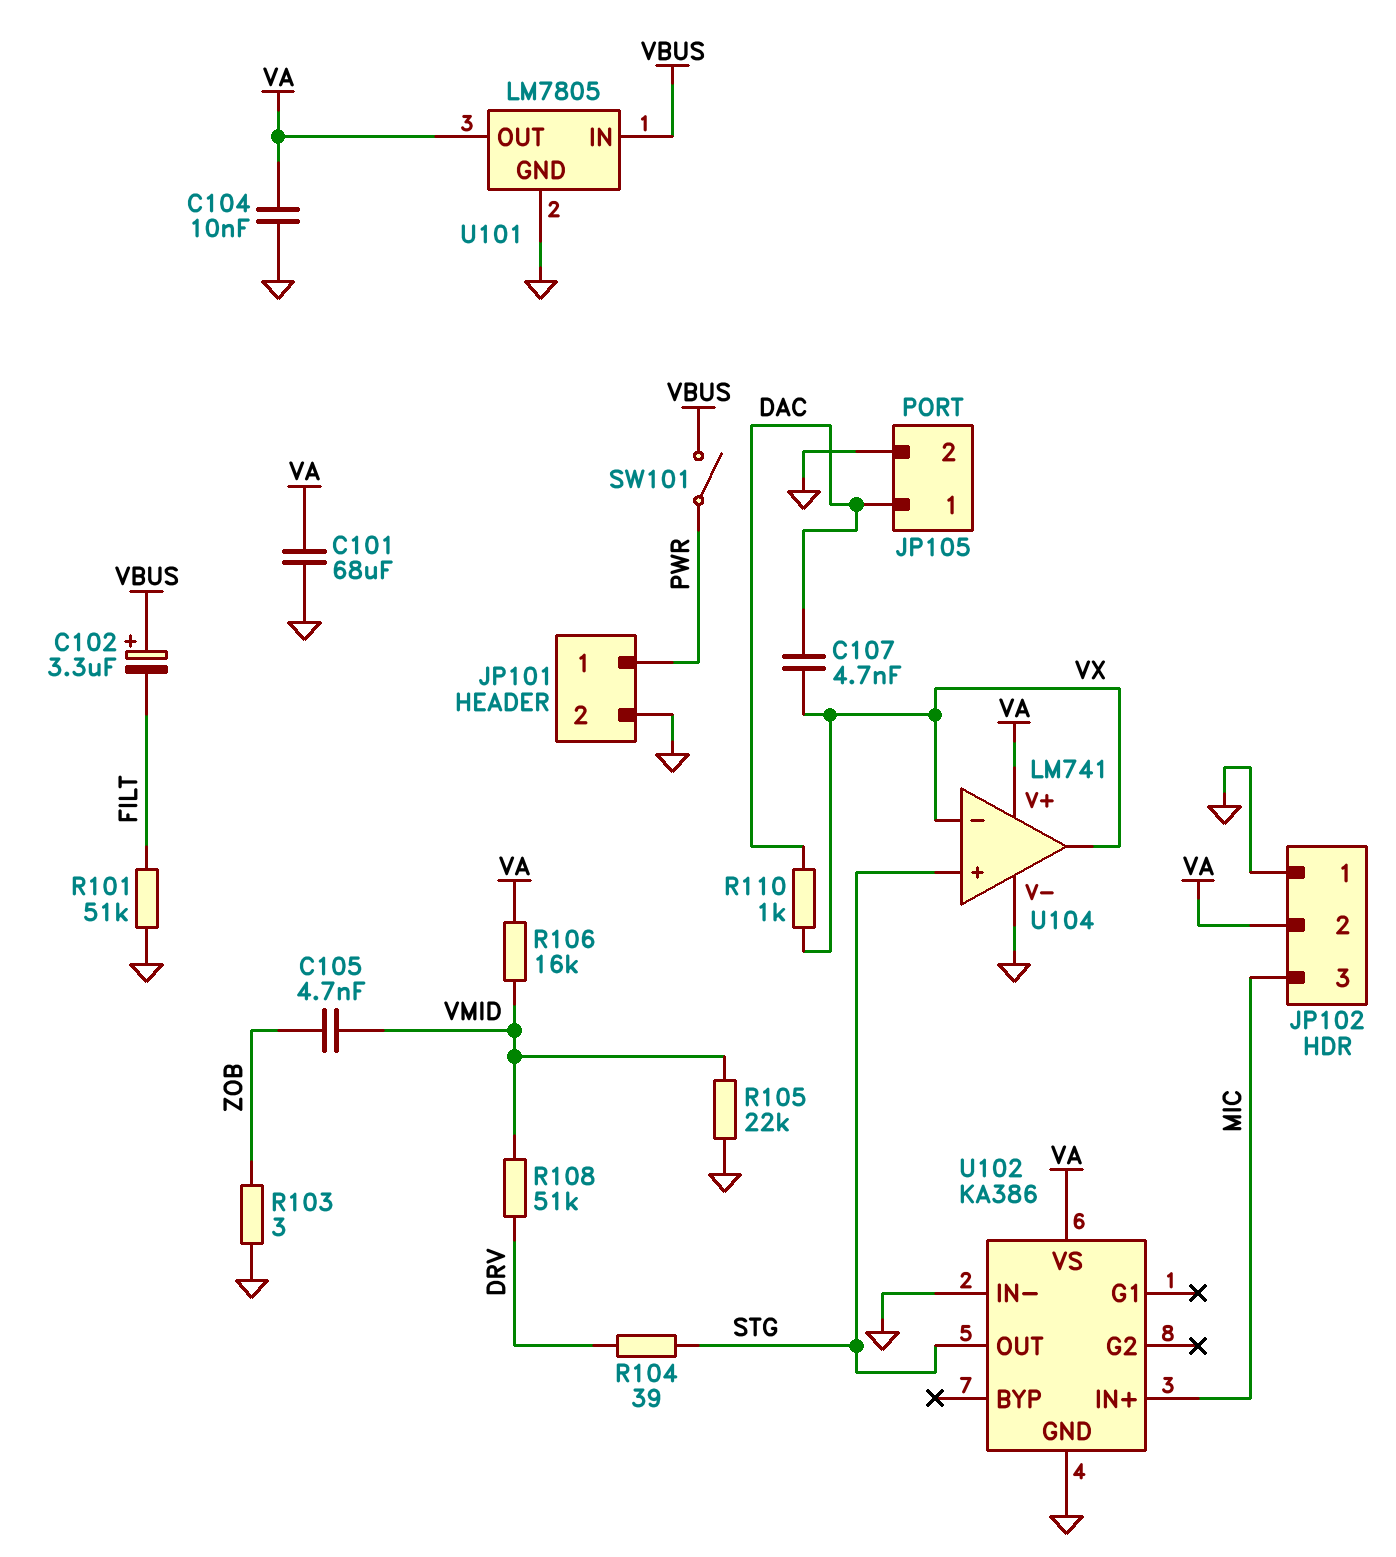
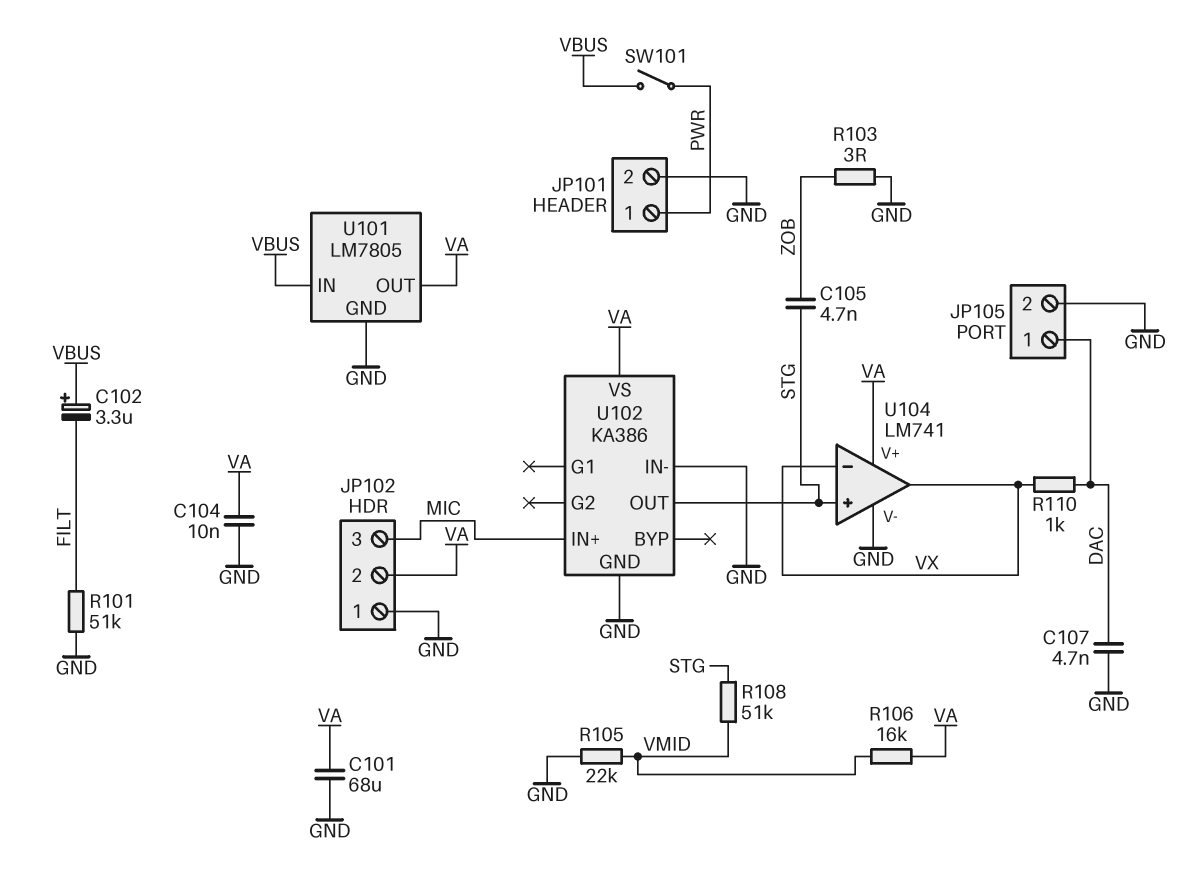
C105: 4.7nF (VMID, ZOB) -> 4.7nF (STG, ZOB)
C107: 4.7nF (DAC, VX) -> 4.7nF (DAC, GND)
R104: 39 (DRV, STG) -> none
R108: 51k (DRV, VMID) -> 51k (STG, VMID)

